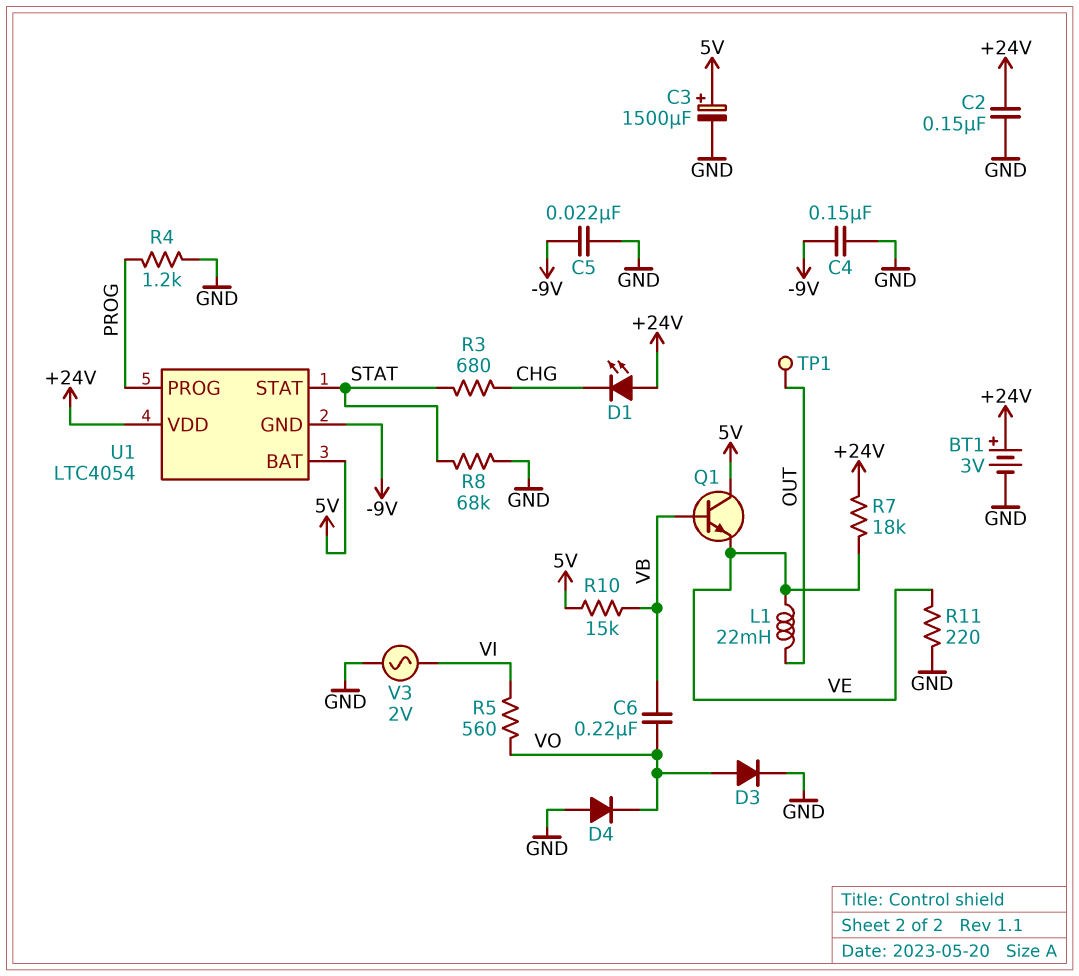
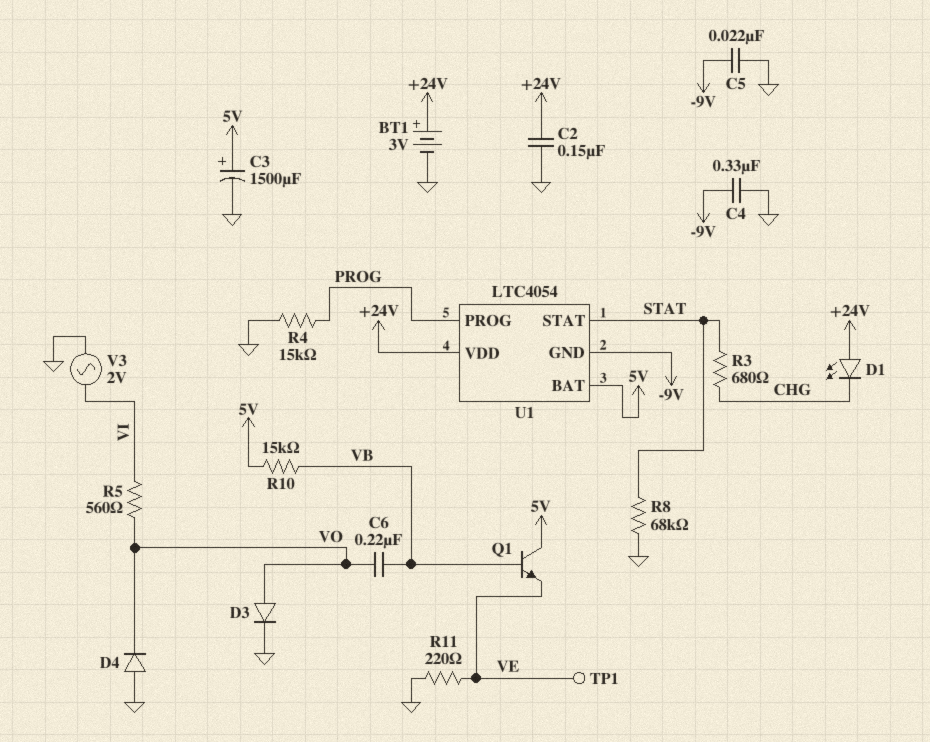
C4: 150nF (-9V, GND) -> 330nF (-9V, GND)
L1: 22mH (OUT, VE) -> none
R4: 1.2k (GND, PROG) -> 15k (GND, PROG)
R7: 18k (+24V, VE) -> none
TP1: test point (OUT) -> test point (VE)

